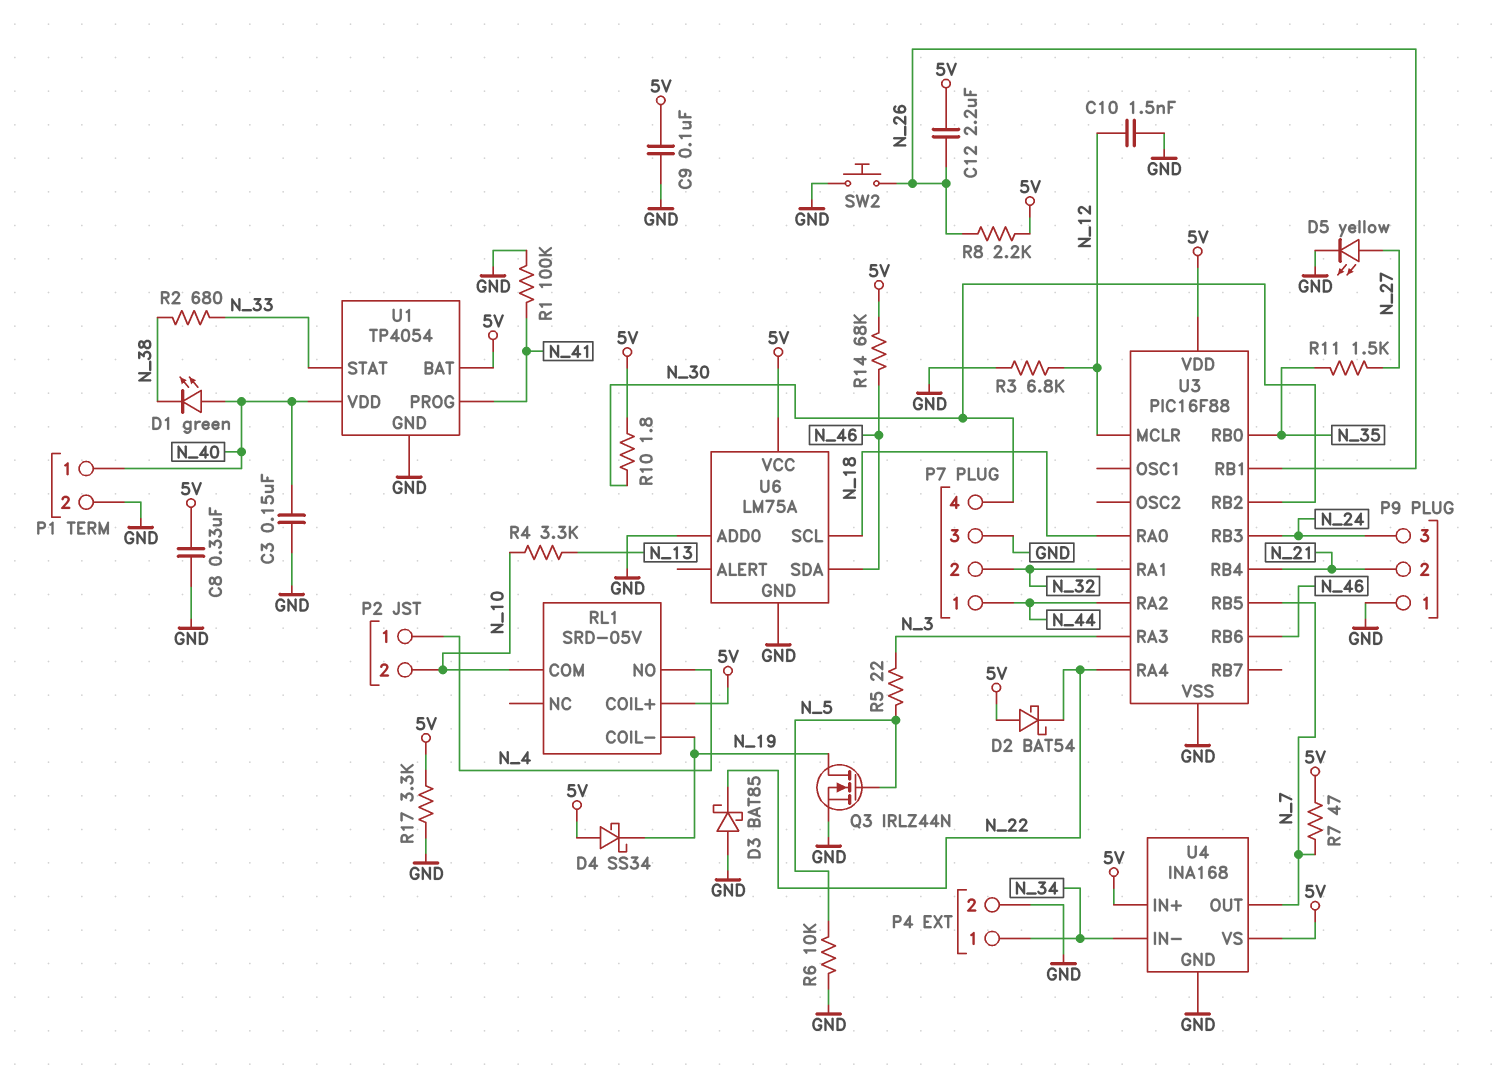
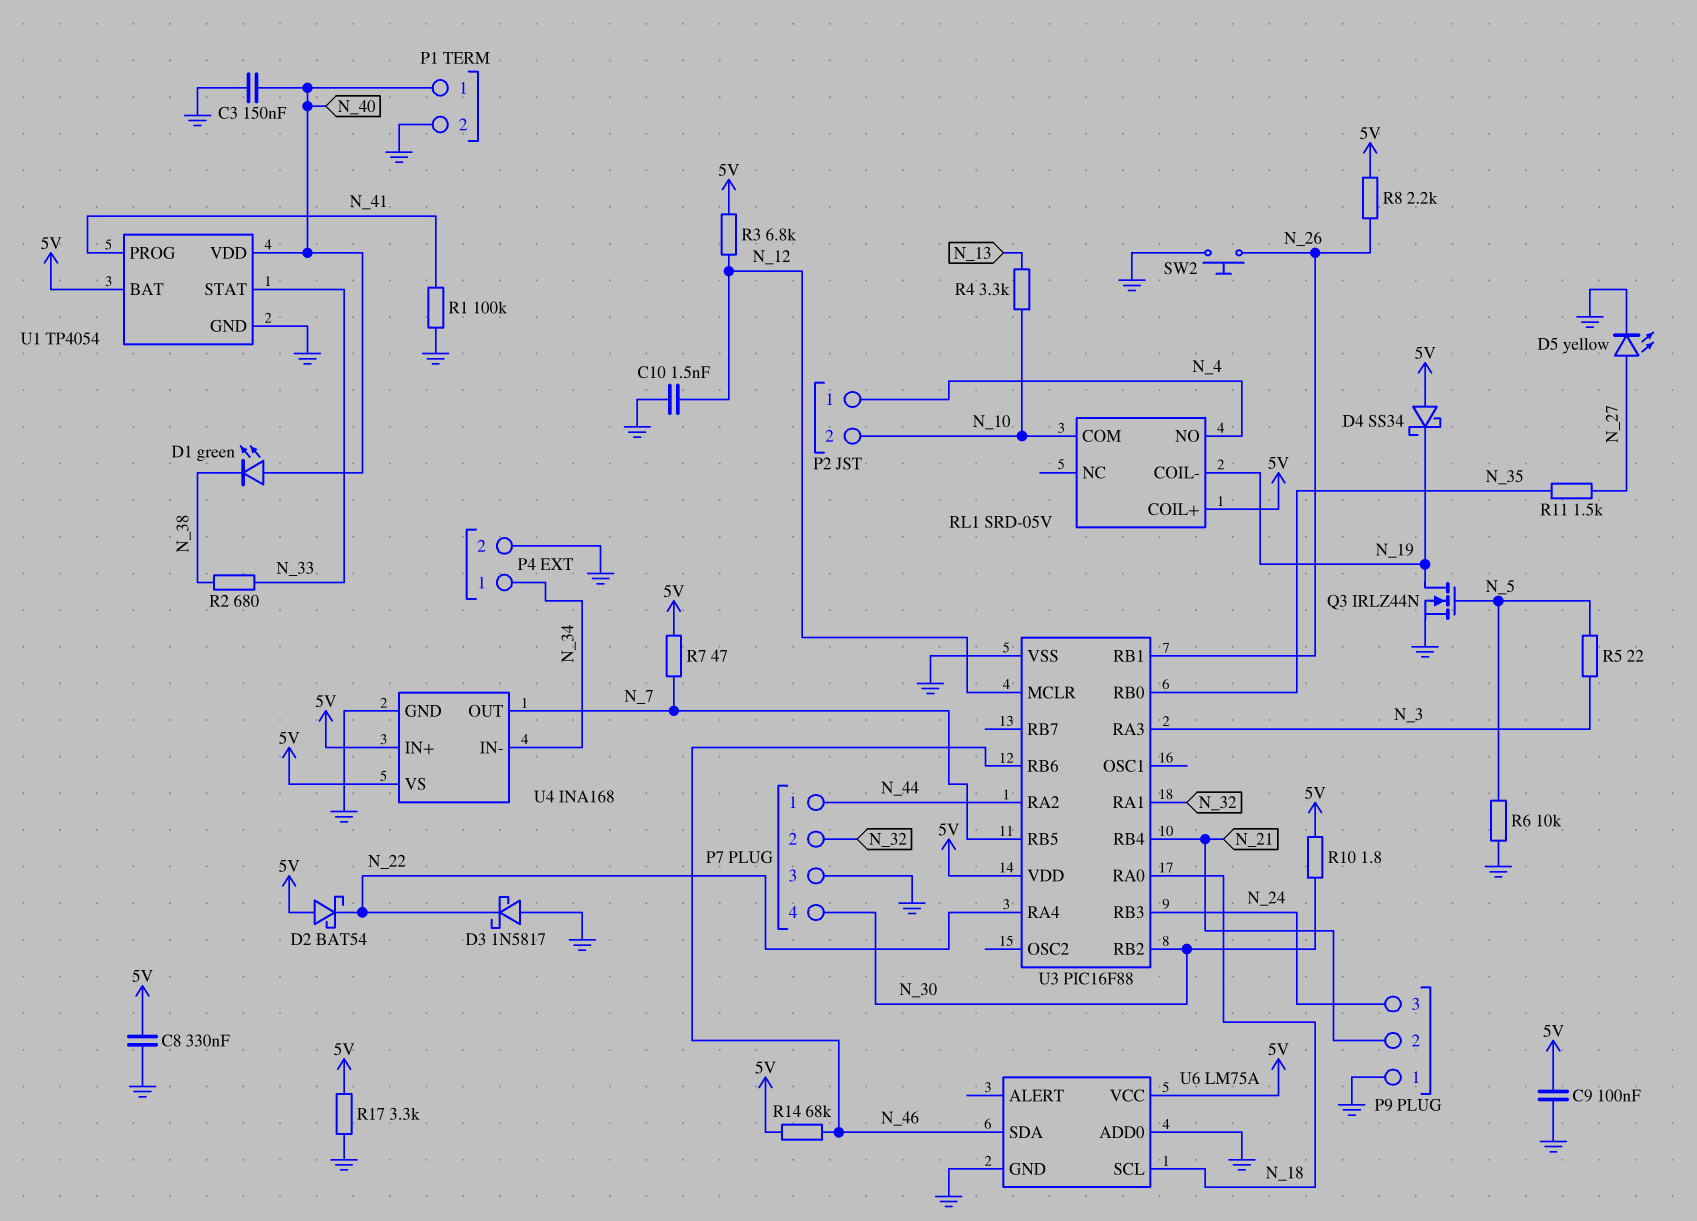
C12: 2.2uF (5V, N_26) -> none
D3: schottky BAT85 (A GND, K N_22) -> schottky 1N5817 (A GND, K N_22)
R3: 6.8k (GND, N_12) -> 6.8k (5V, N_12)

